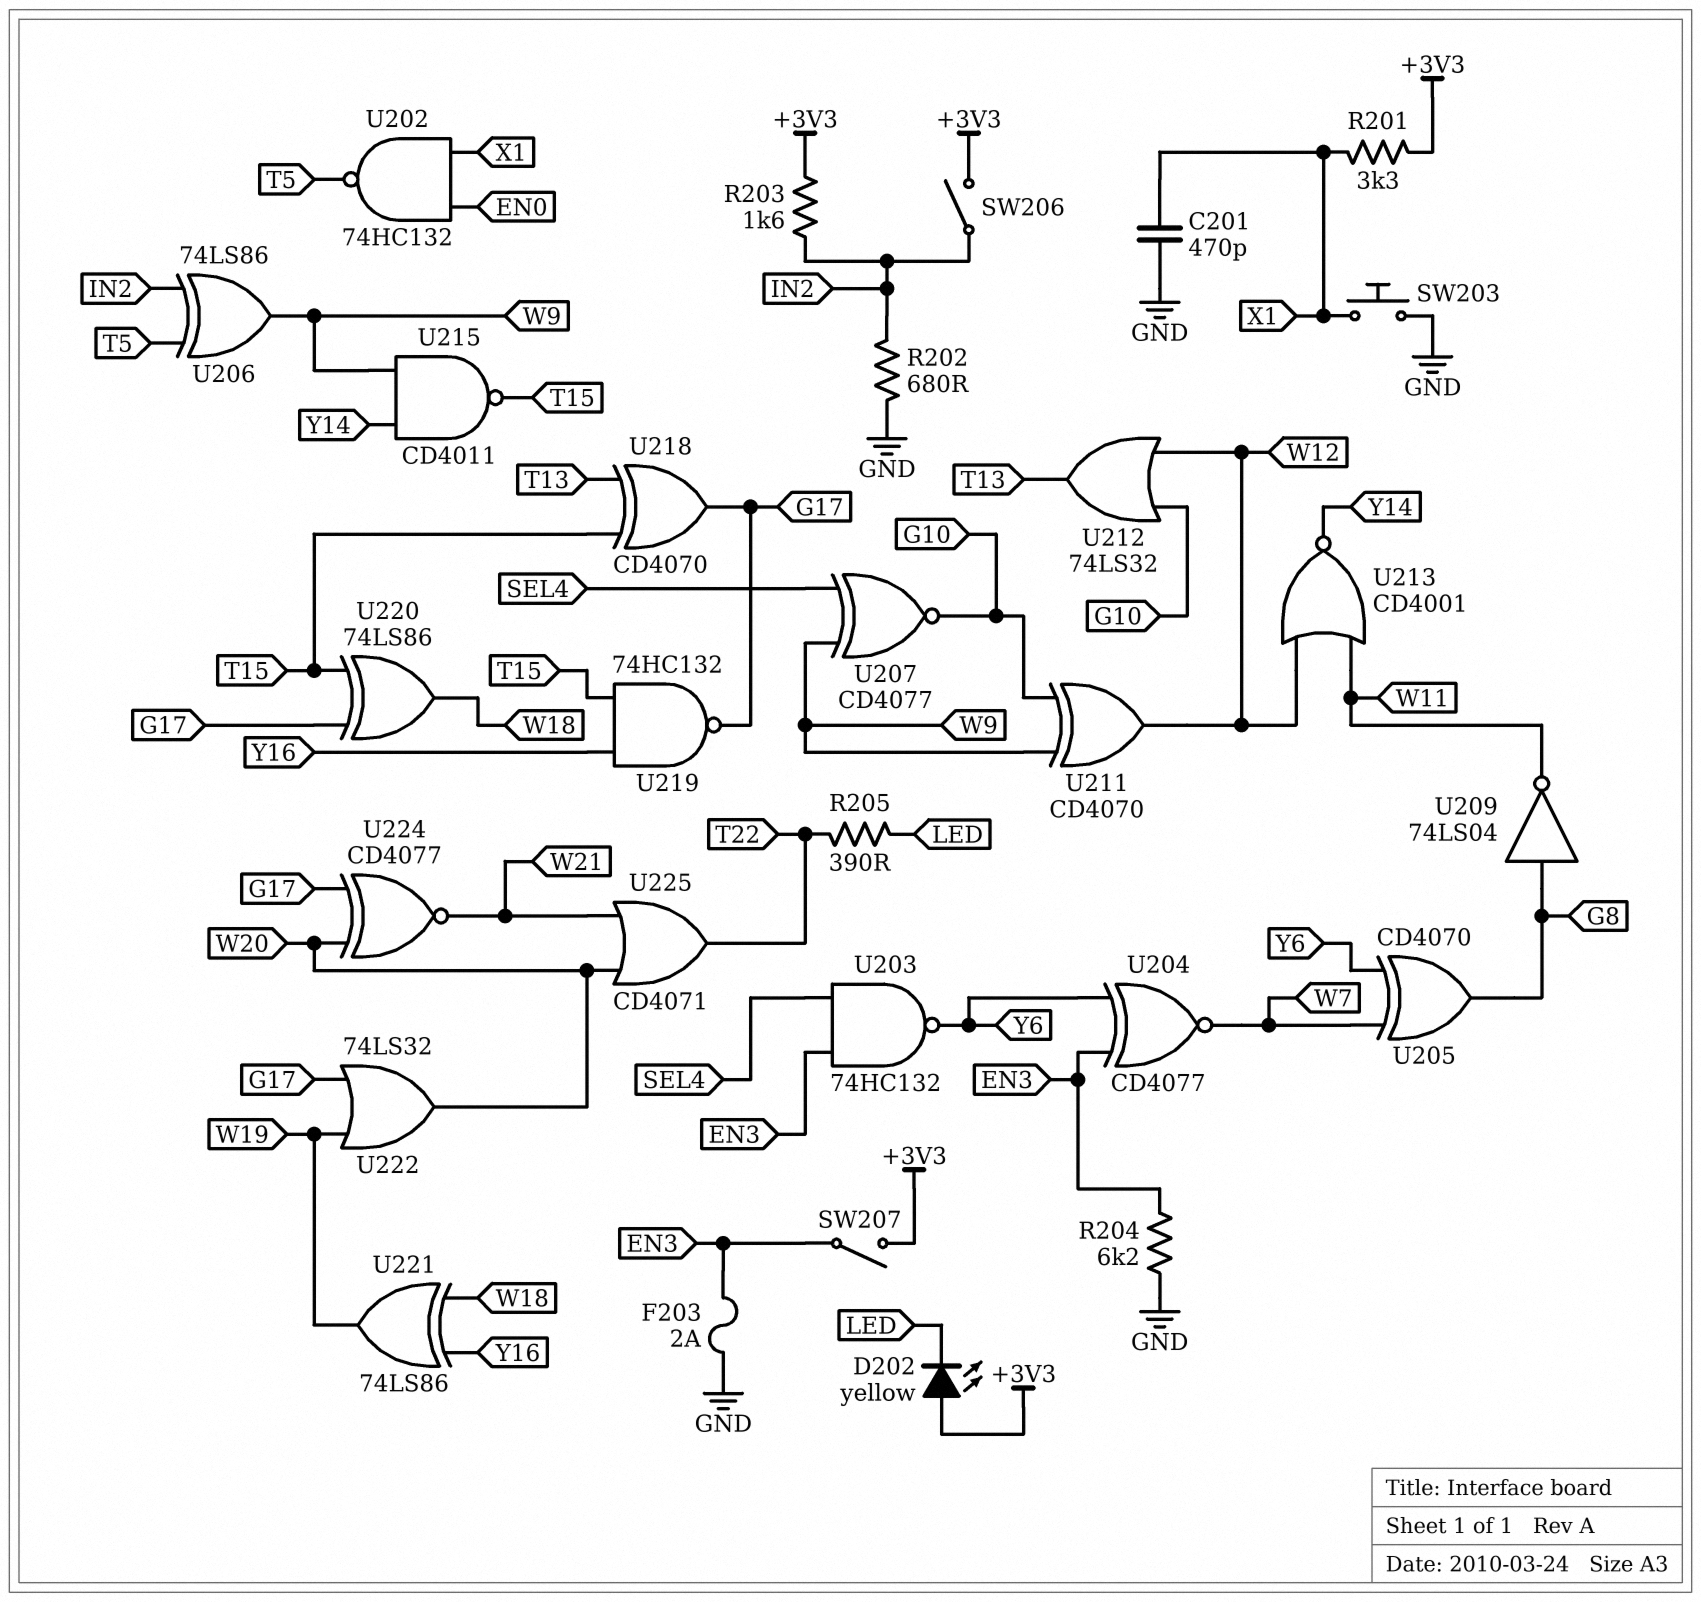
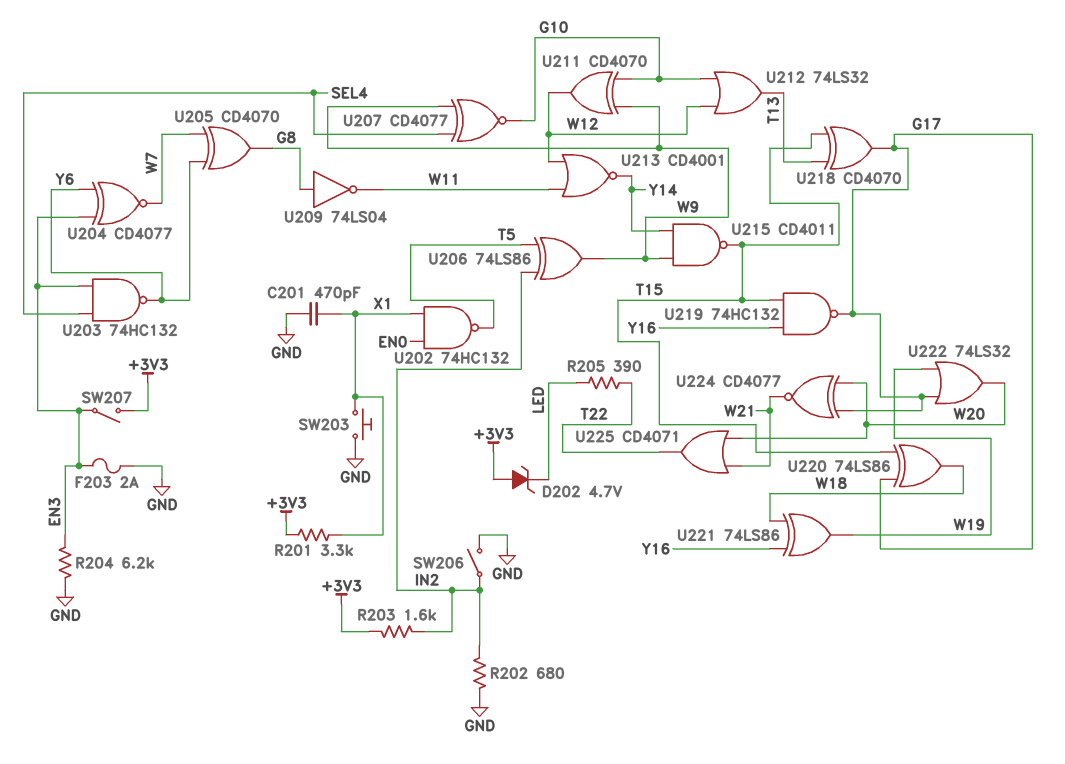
D202: LED yellow (A +3V3, K LED) -> zener 4.7V (A +3V3, K LED)
SW206: switch (+3V3, IN2) -> switch (GND, IN2)

